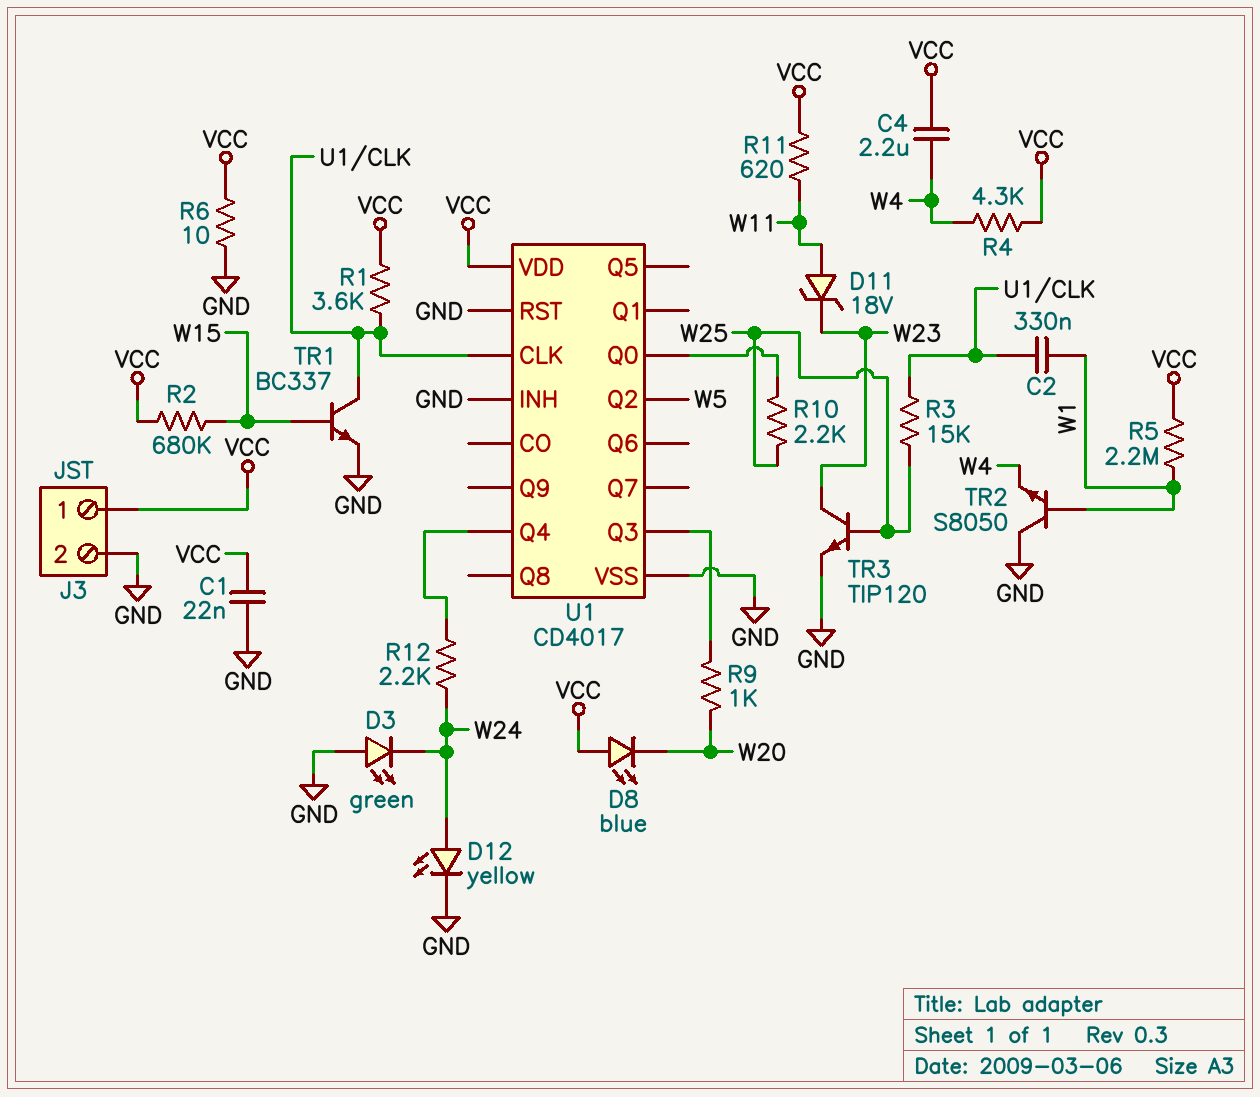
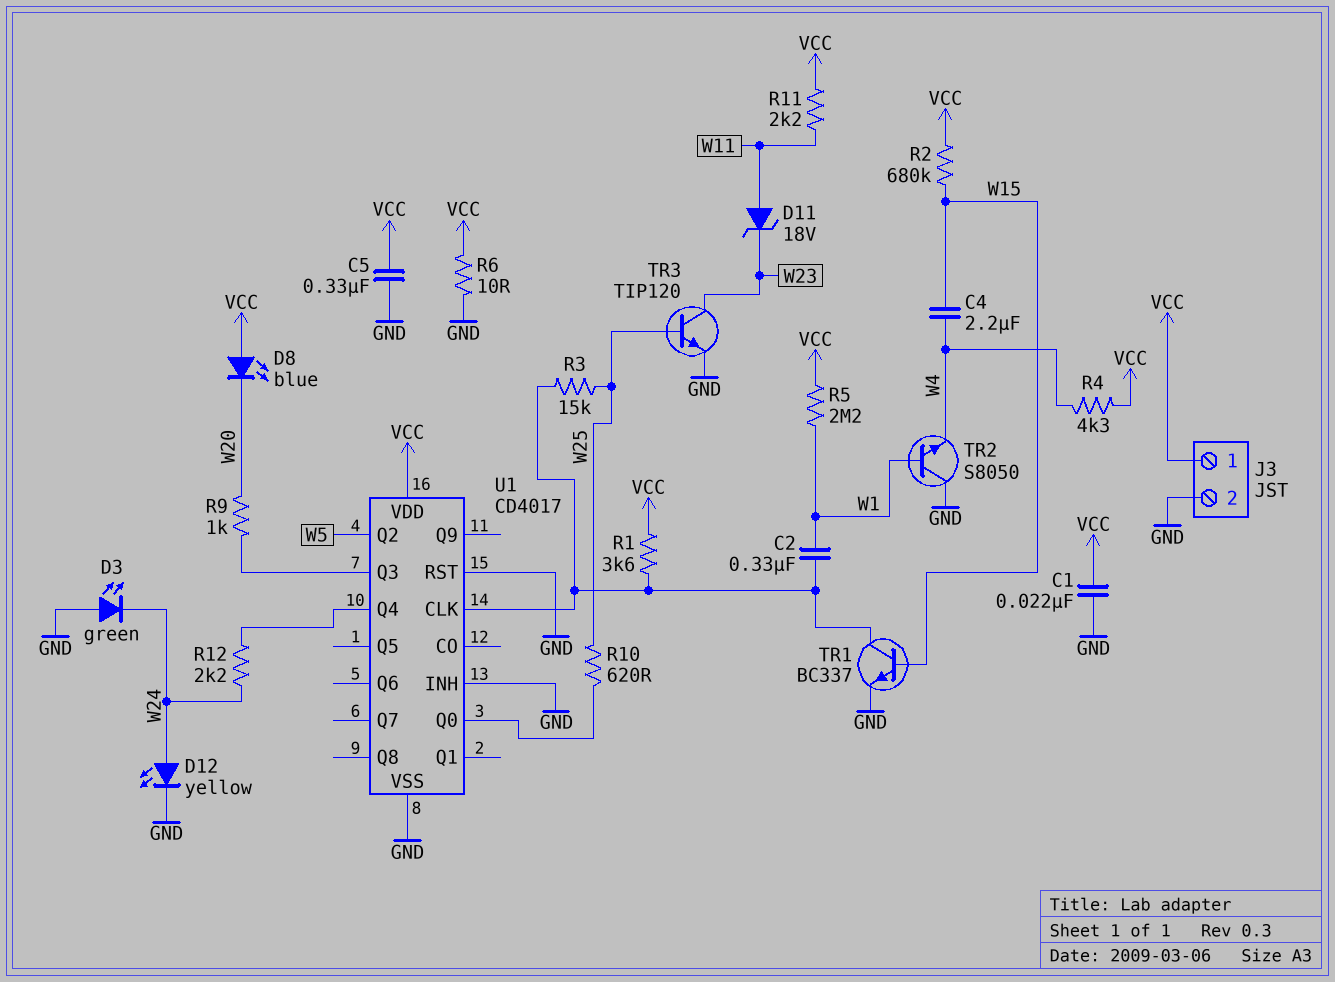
C4: 2.2uF (VCC, W4) -> 2.2uF (W4, W15)
C5: none -> 330nF (GND, VCC)
R10: 2.2k (U1/Q0, W25) -> 620 (U1/Q0, W25)
R11: 620 (VCC, W11) -> 2.2k (VCC, W11)

